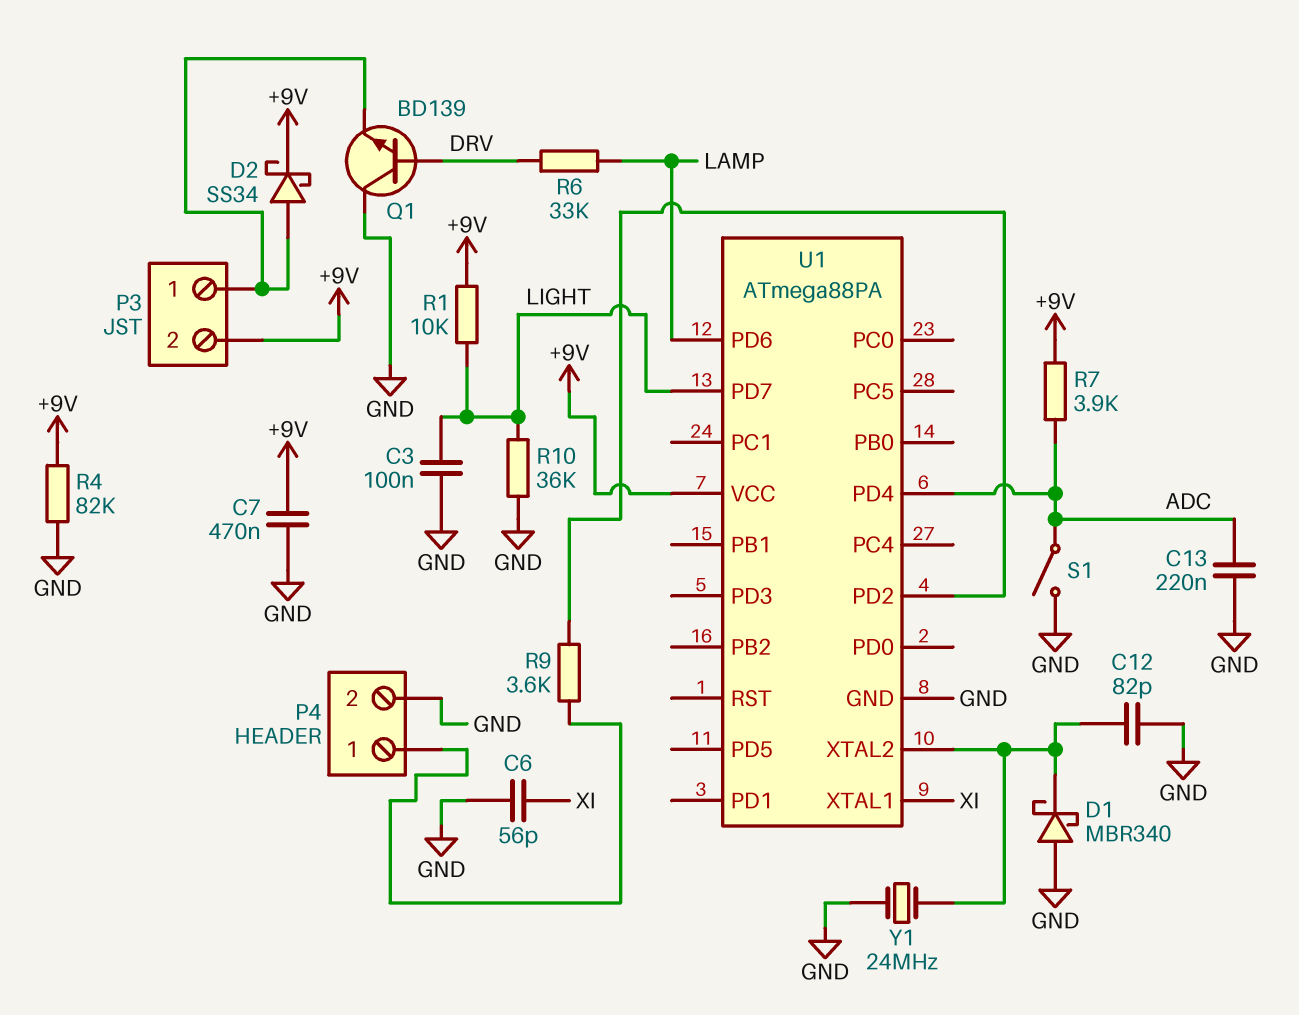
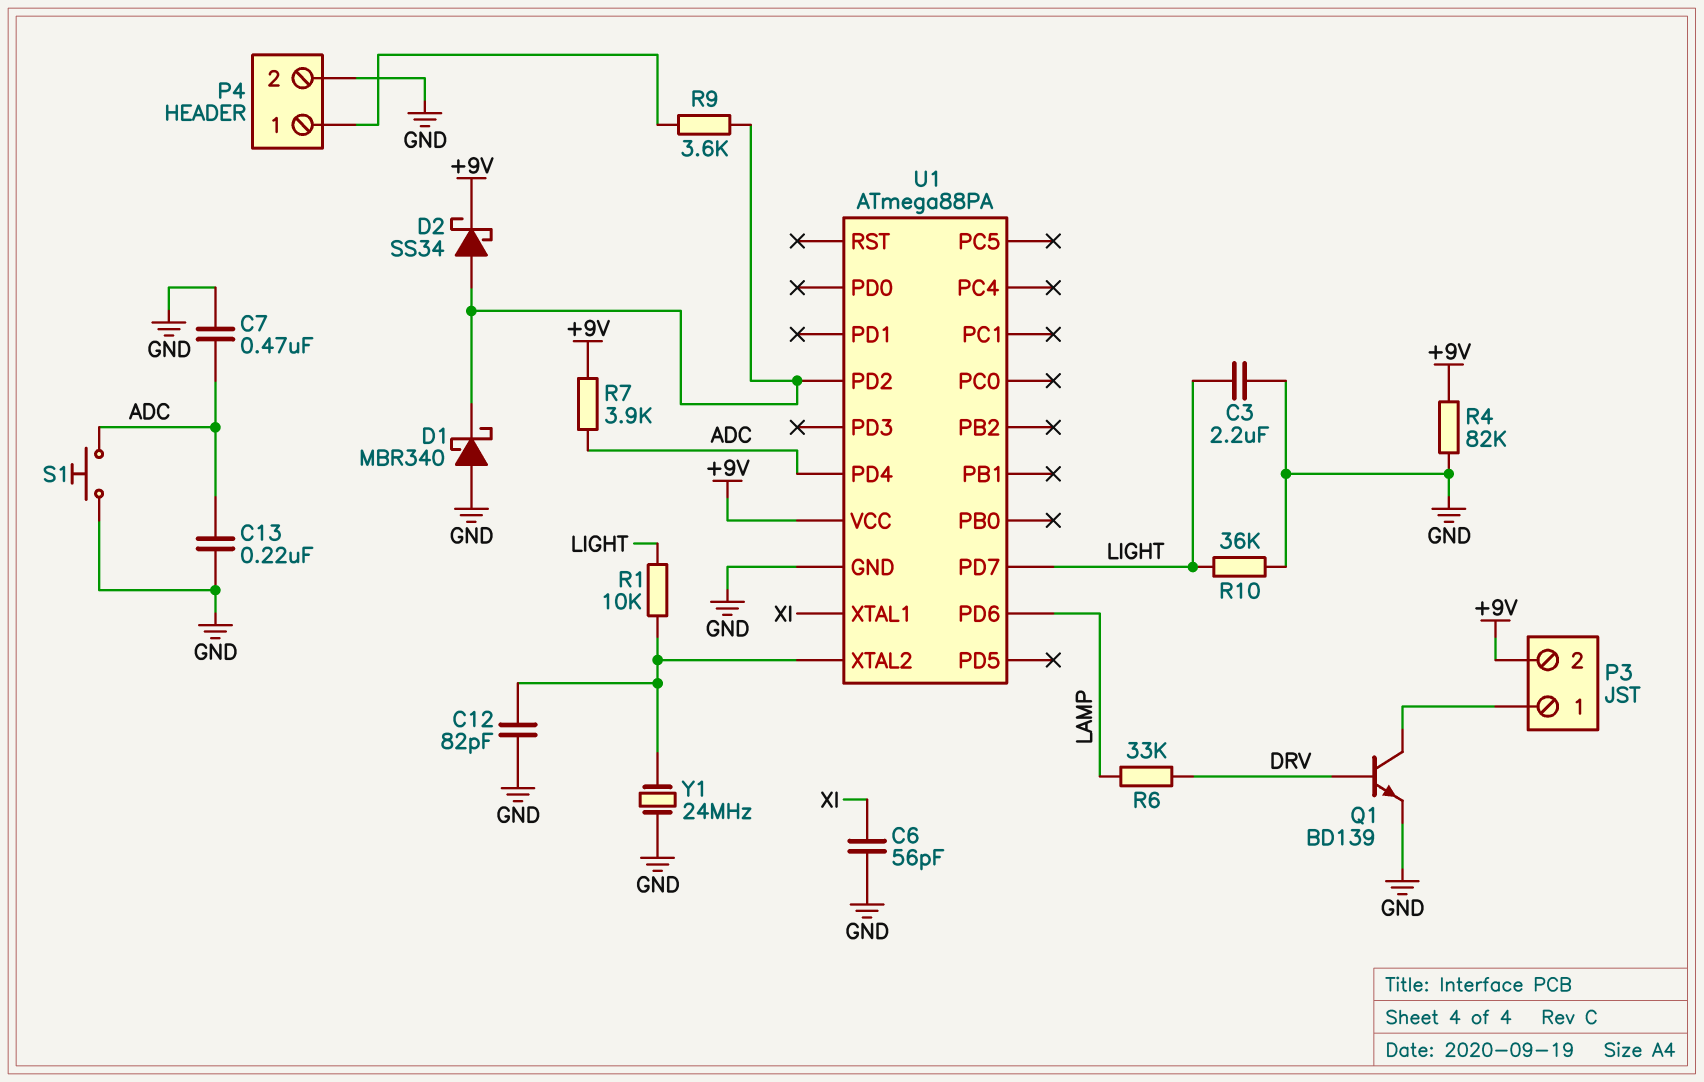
C3: 100nF (GND, LIGHT) -> 2.2uF (GND, LIGHT)
C7: 470nF (+9V, GND) -> 470nF (ADC, GND)
D1: schottky MBR340 (A GND, K U1/XTAL2) -> schottky MBR340 (A GND, K U1/PD2)
D2: schottky SS34 (A P3/1, K +9V) -> schottky SS34 (A U1/PD2, K +9V)
Q1: NPN BD139 (B DRV, C GND, E P3/1) -> NPN BD139 (B DRV, C P3/1, E GND)
R1: 10k (+9V, LIGHT) -> 10k (LIGHT, U1/XTAL2)
S1: switch (ADC, GND) -> button (ADC, GND)

